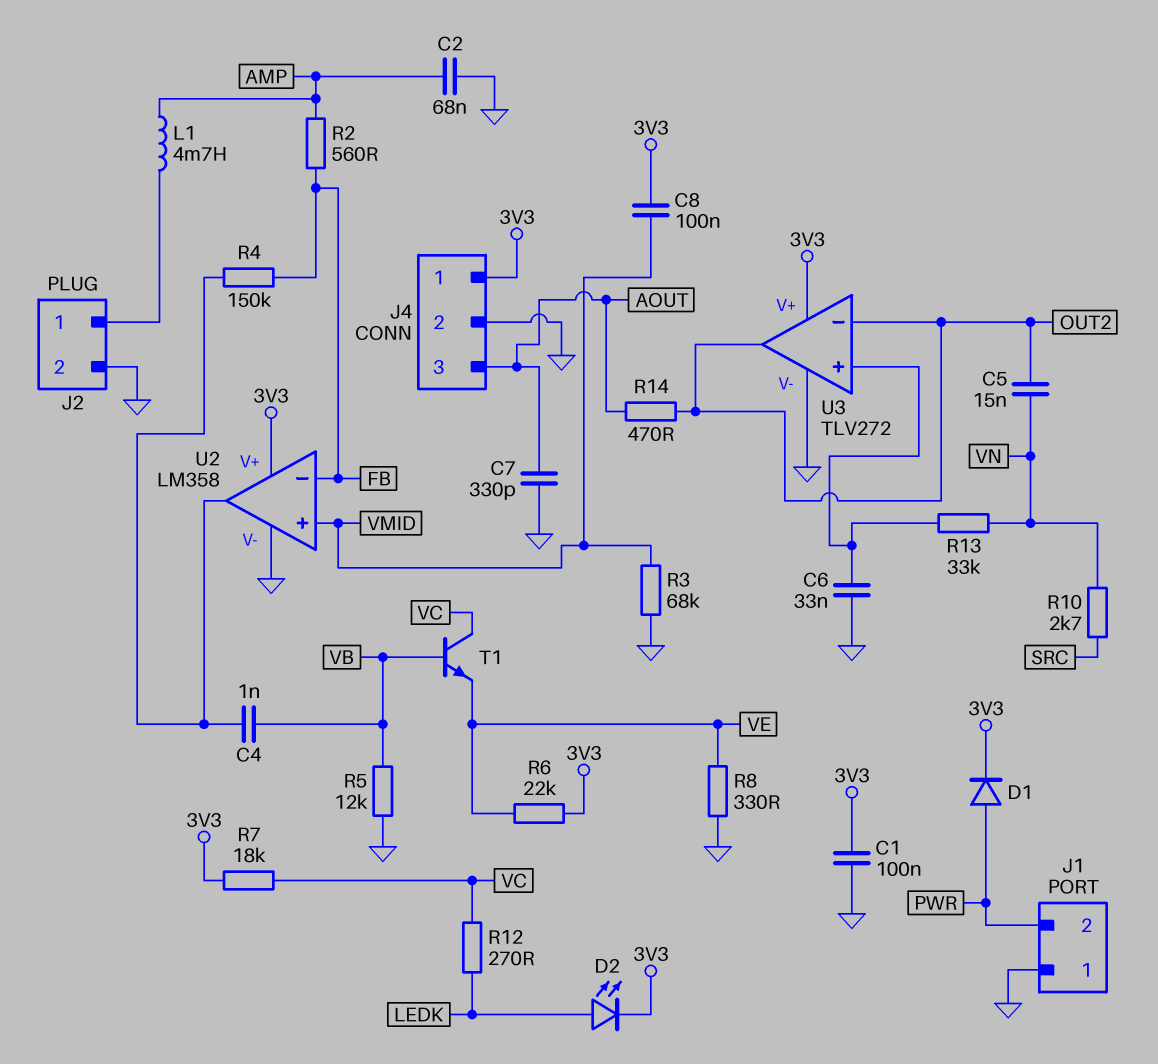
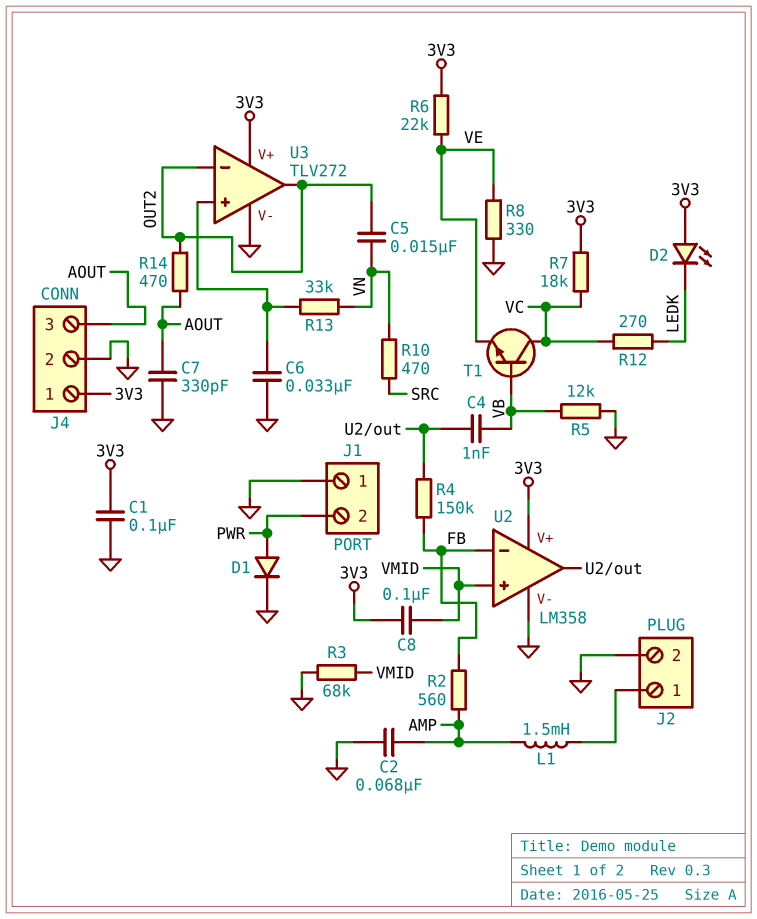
D1: diode (A PWR, K 3V3) -> diode (A PWR, K GND)
D2: LED (A LEDK, K 3V3) -> LED (A 3V3, K LEDK)
L1: 4.7mH (AMP, J2/1) -> 1.5mH (AMP, J2/1)
R10: 2.7k (SRC, VN) -> 470 (SRC, VN)

